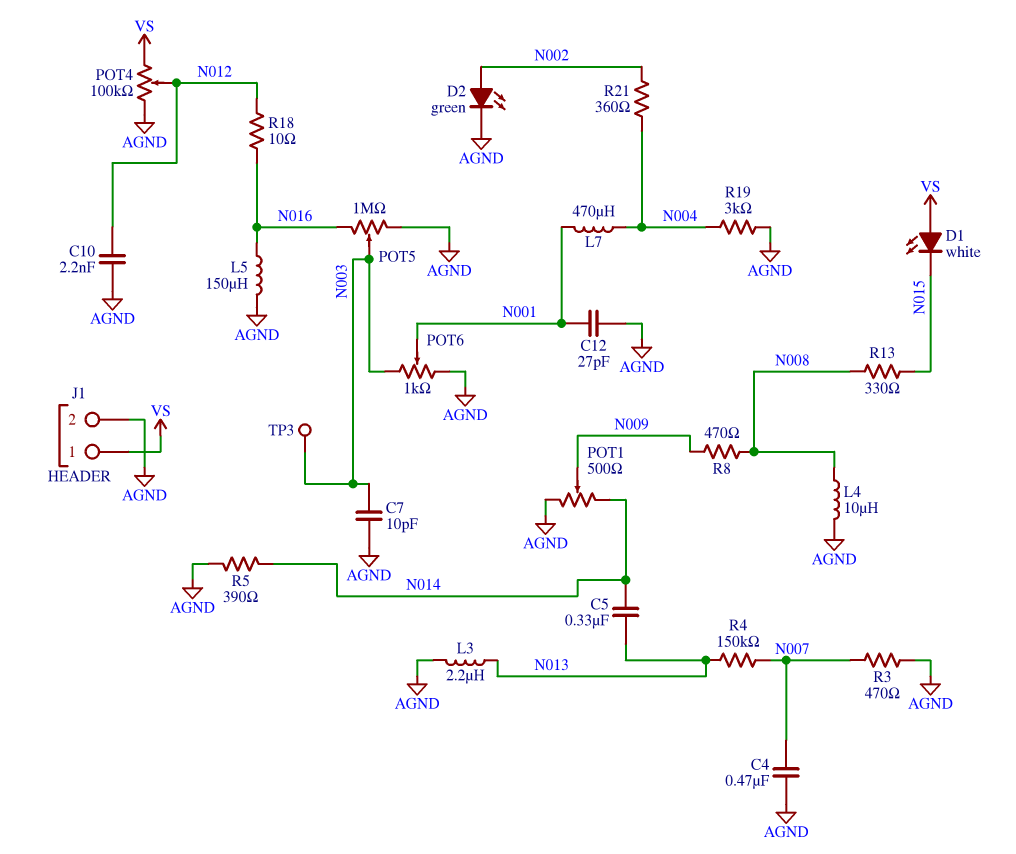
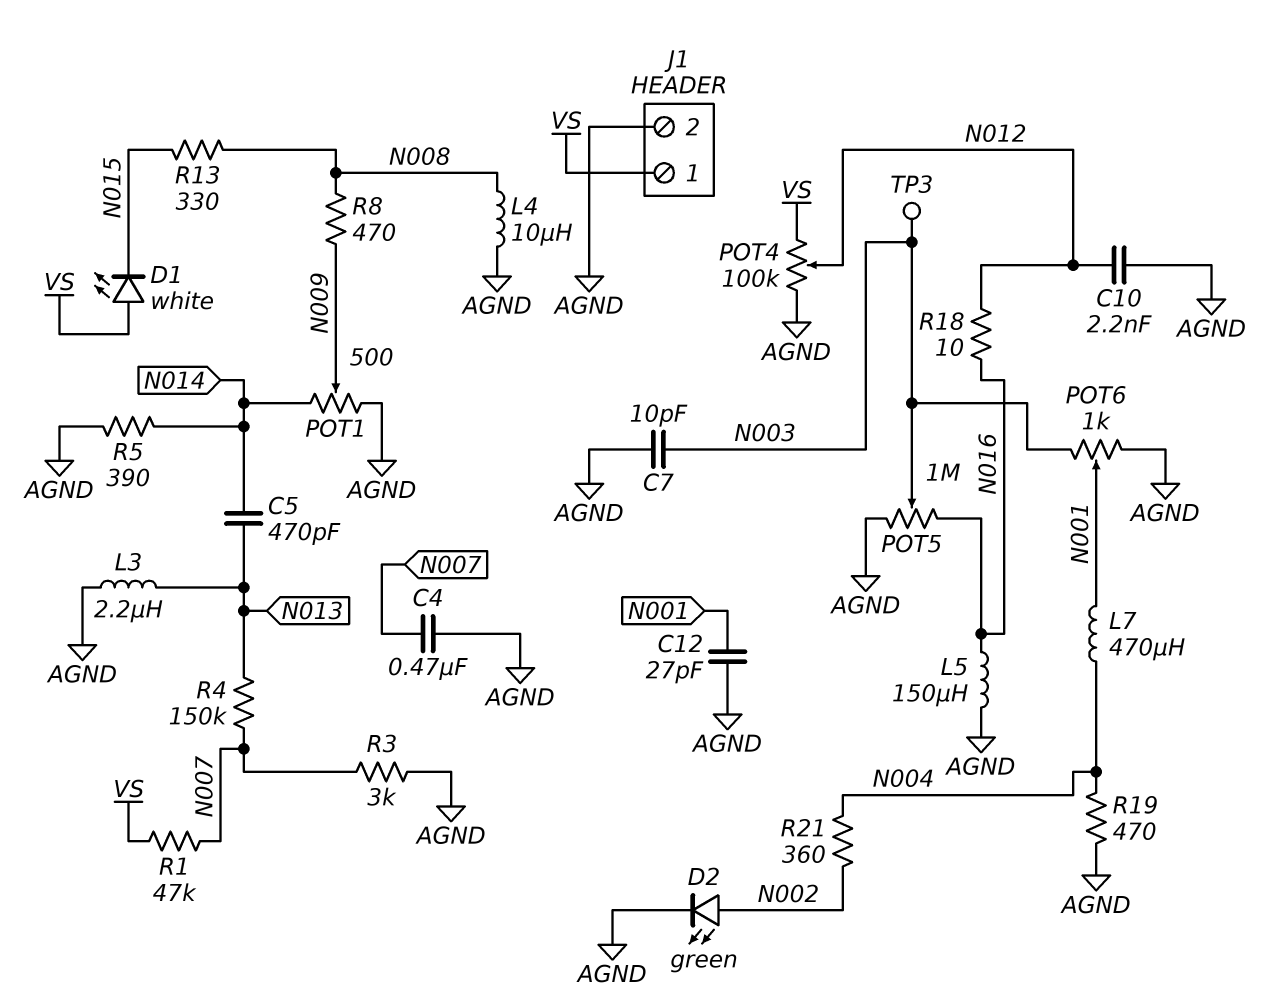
C5: 330nF (N013, N014) -> 470pF (N013, N014)
R1: none -> 47k (N007, VS)
R3: 470 (AGND, N007) -> 3k (AGND, N007)
R19: 3k (AGND, N004) -> 470 (AGND, N004)

